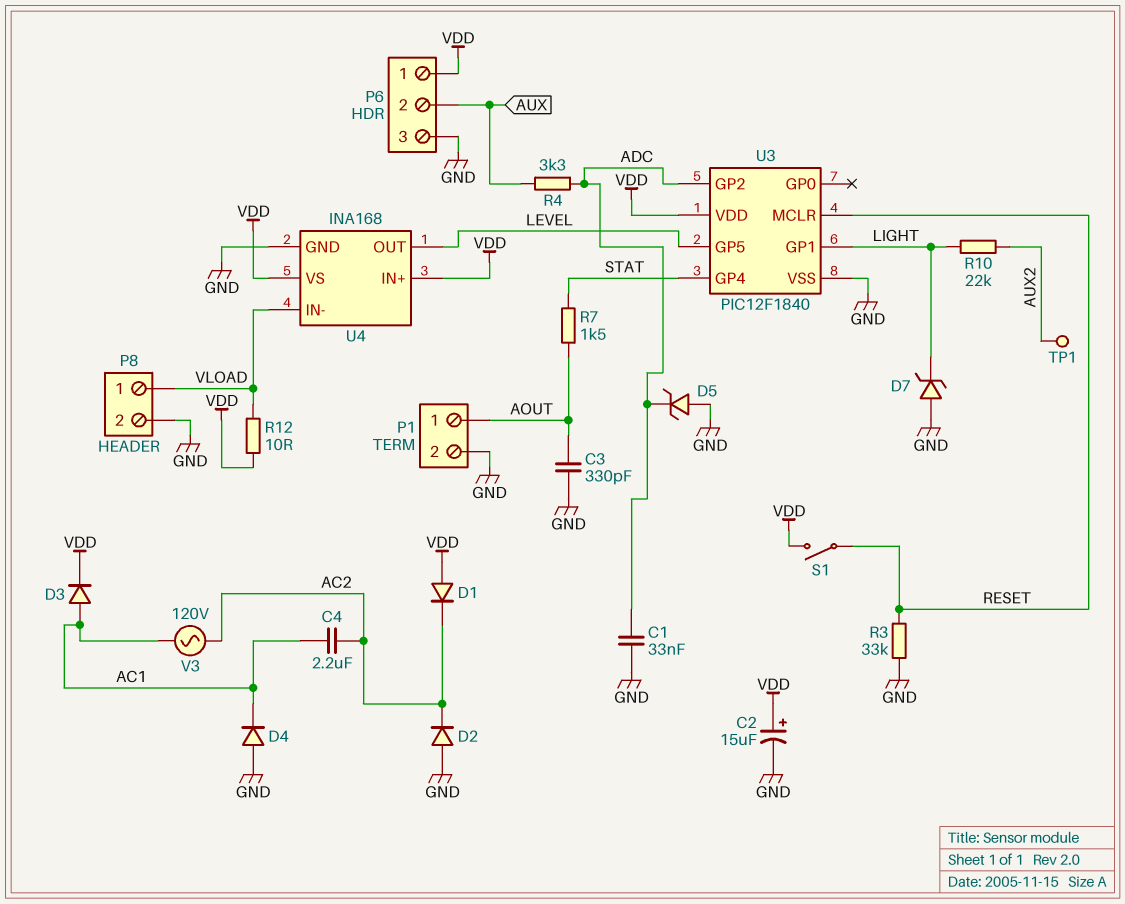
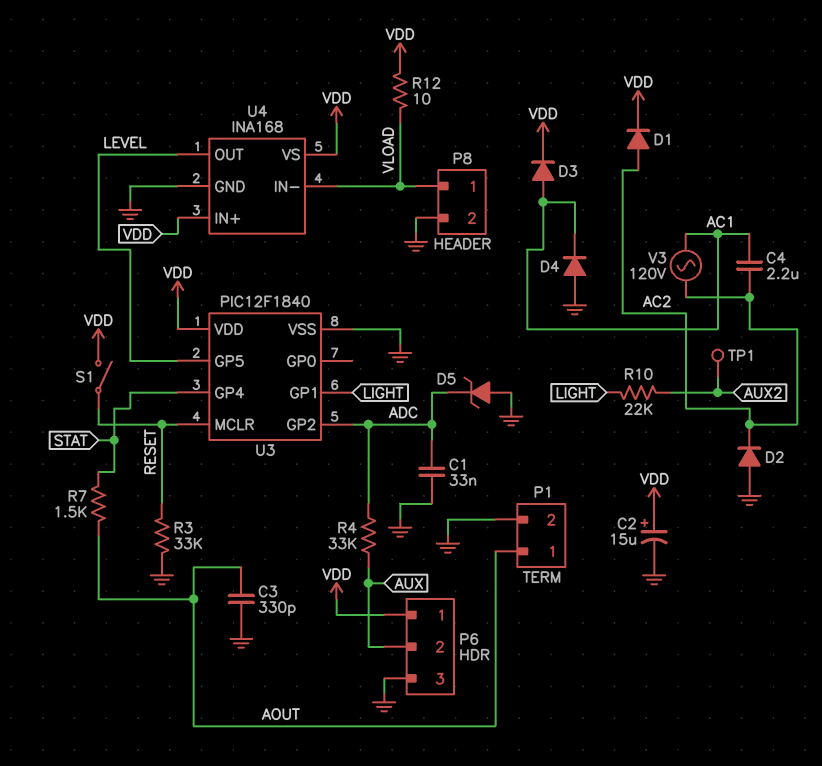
D1: diode (A VDD, K AC2) -> diode (A AC2, K VDD)
D7: zener (A GND, K LIGHT) -> none
R4: 3.3k (ADC, AUX) -> 33k (ADC, AUX)

